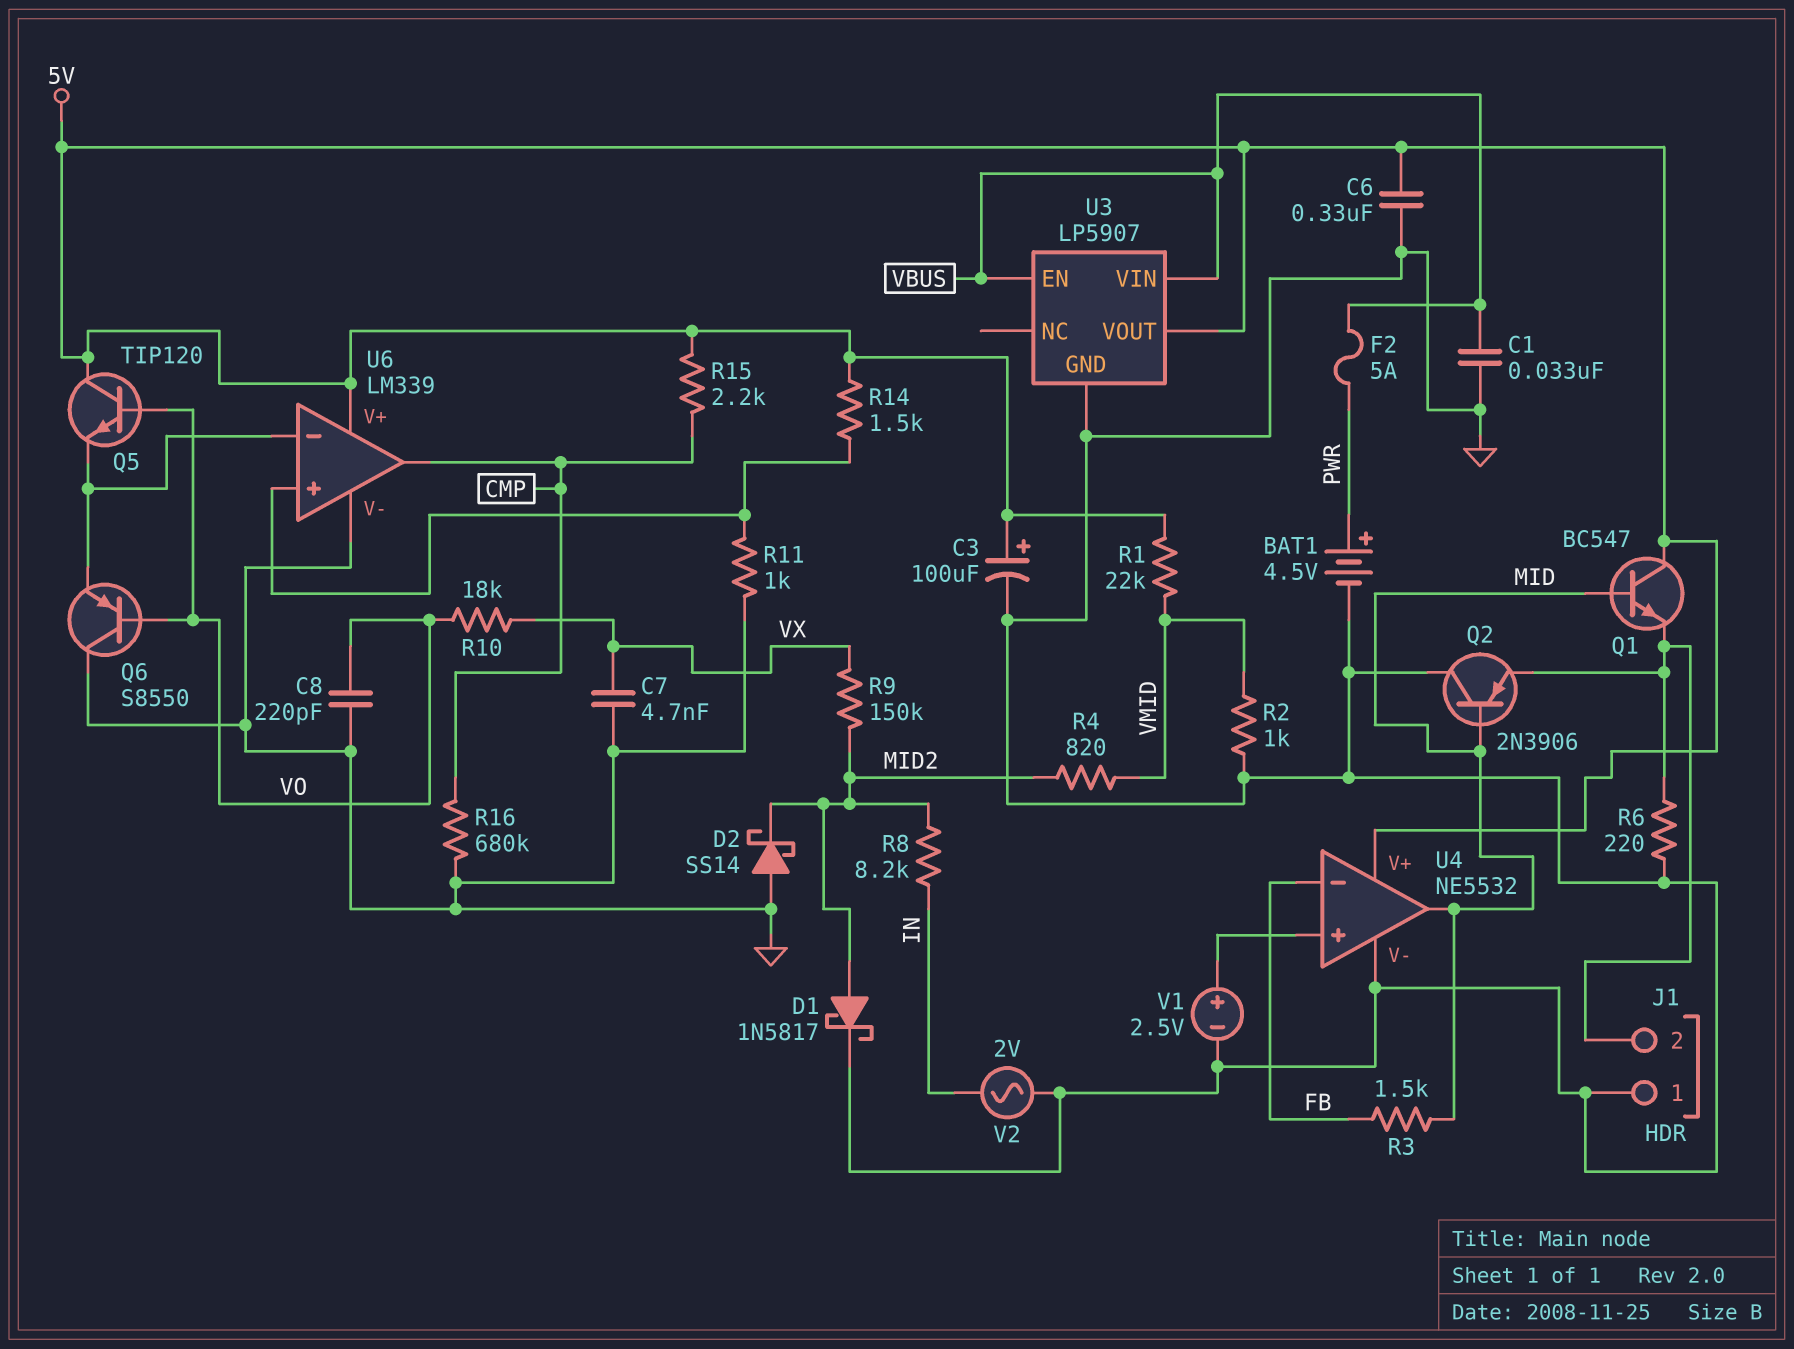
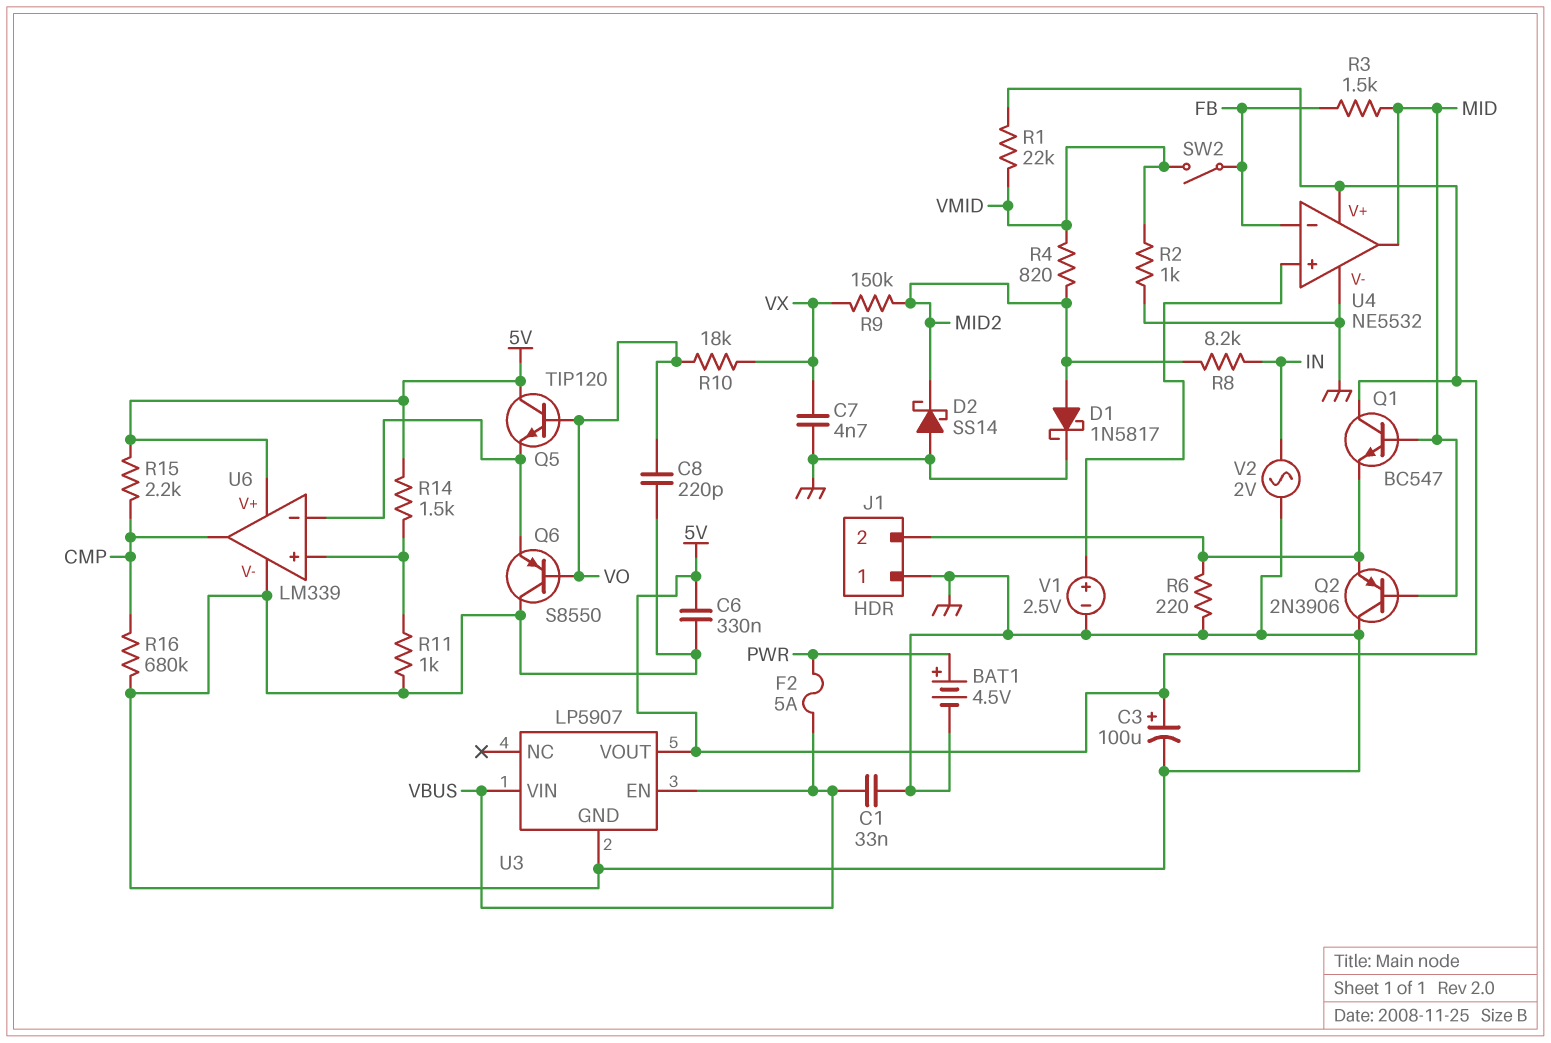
SW2: none -> switch (FB, VMID)

